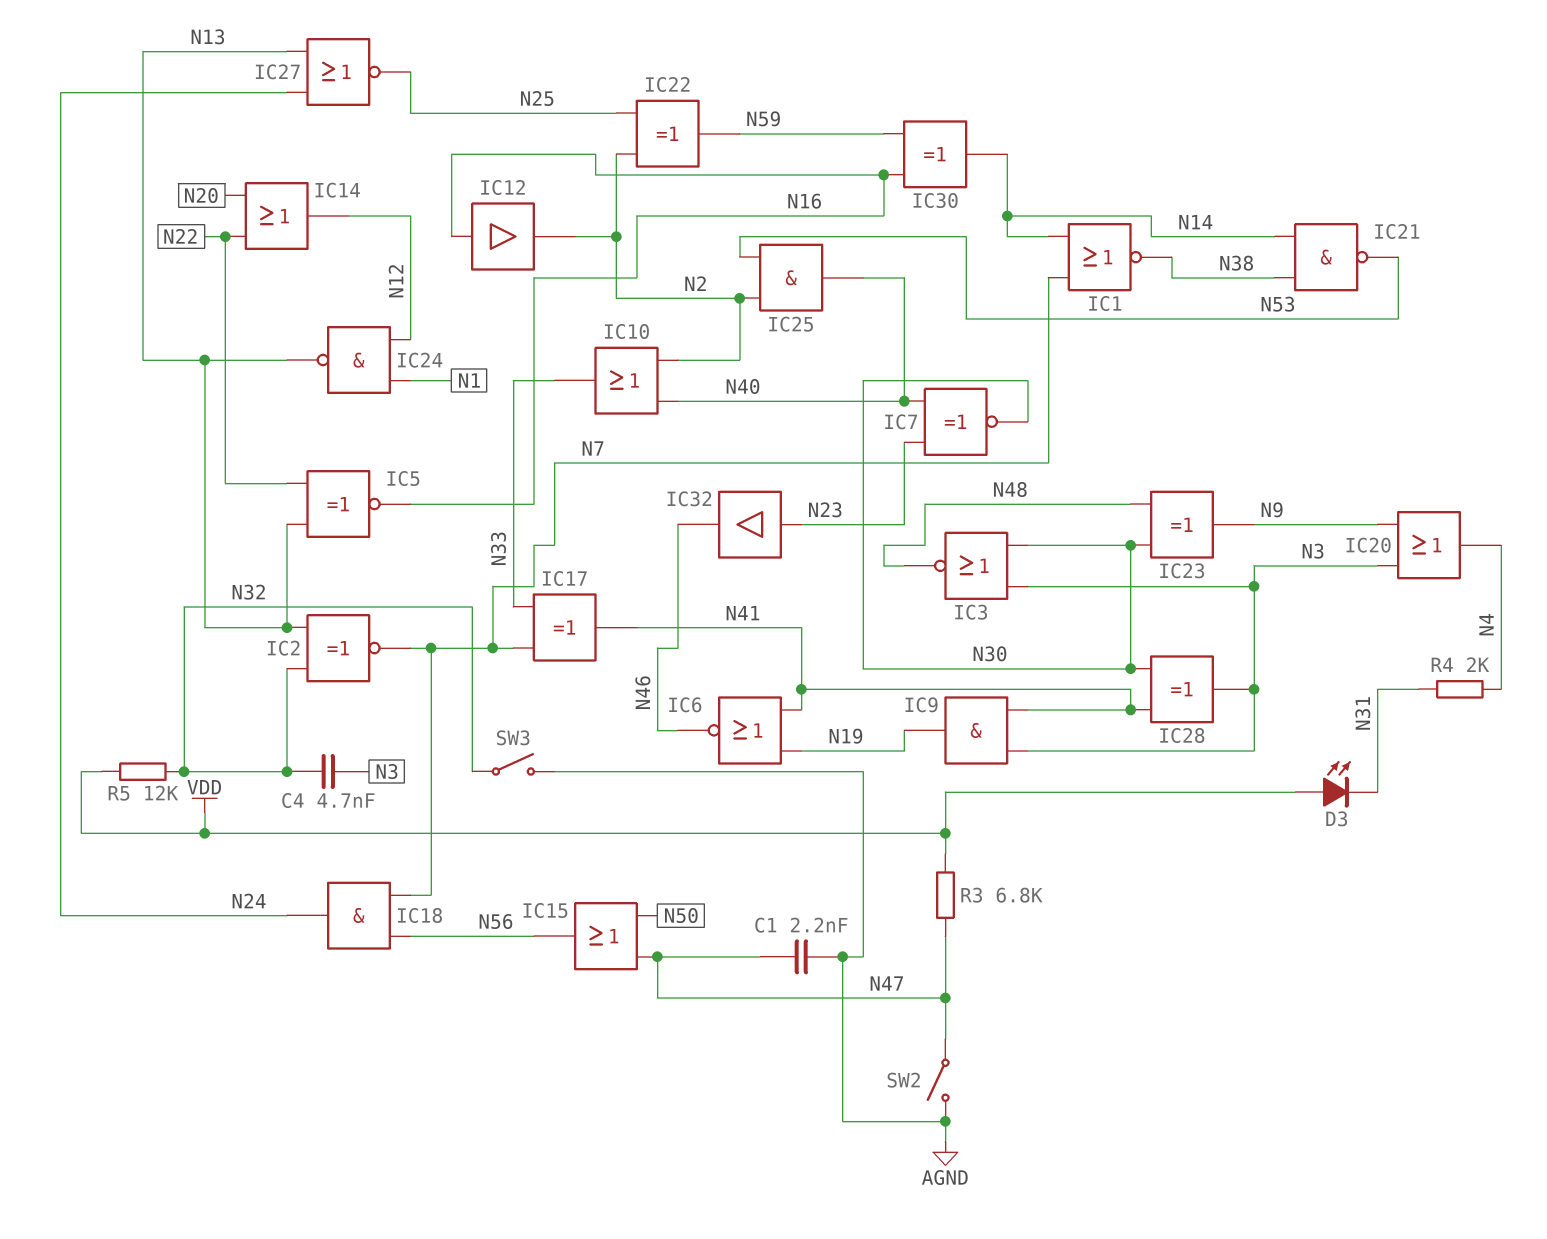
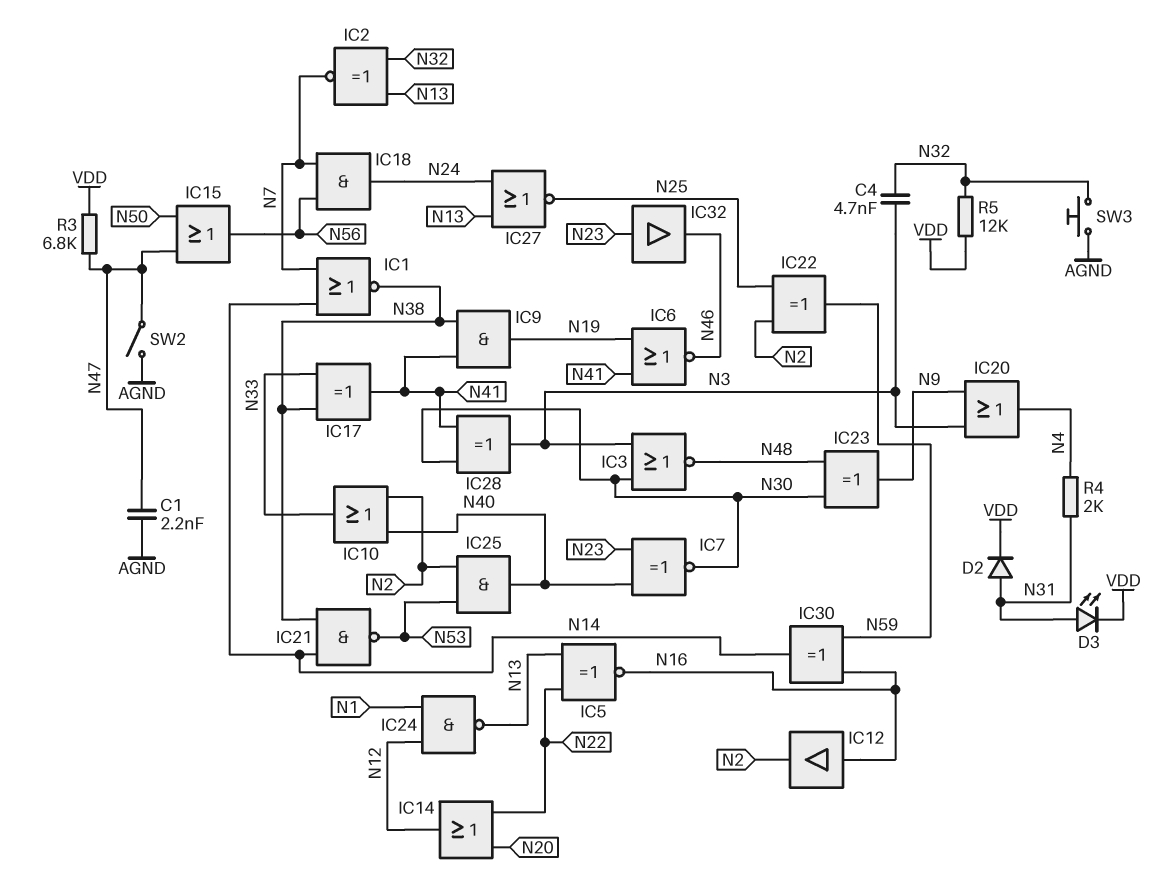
D2: none -> diode (A N31, K VDD)
D3: LED (A VDD, K N31) -> LED (A N31, K VDD)
IC9: AND (in N3, in N41, out N19) -> AND (in N38, in N41, out N19)
IC17: XOR (in N7, in N33, out N41) -> XOR (in N33, in N38, out N41)
SW3: switch (AGND, N32) -> button (AGND, N32)

